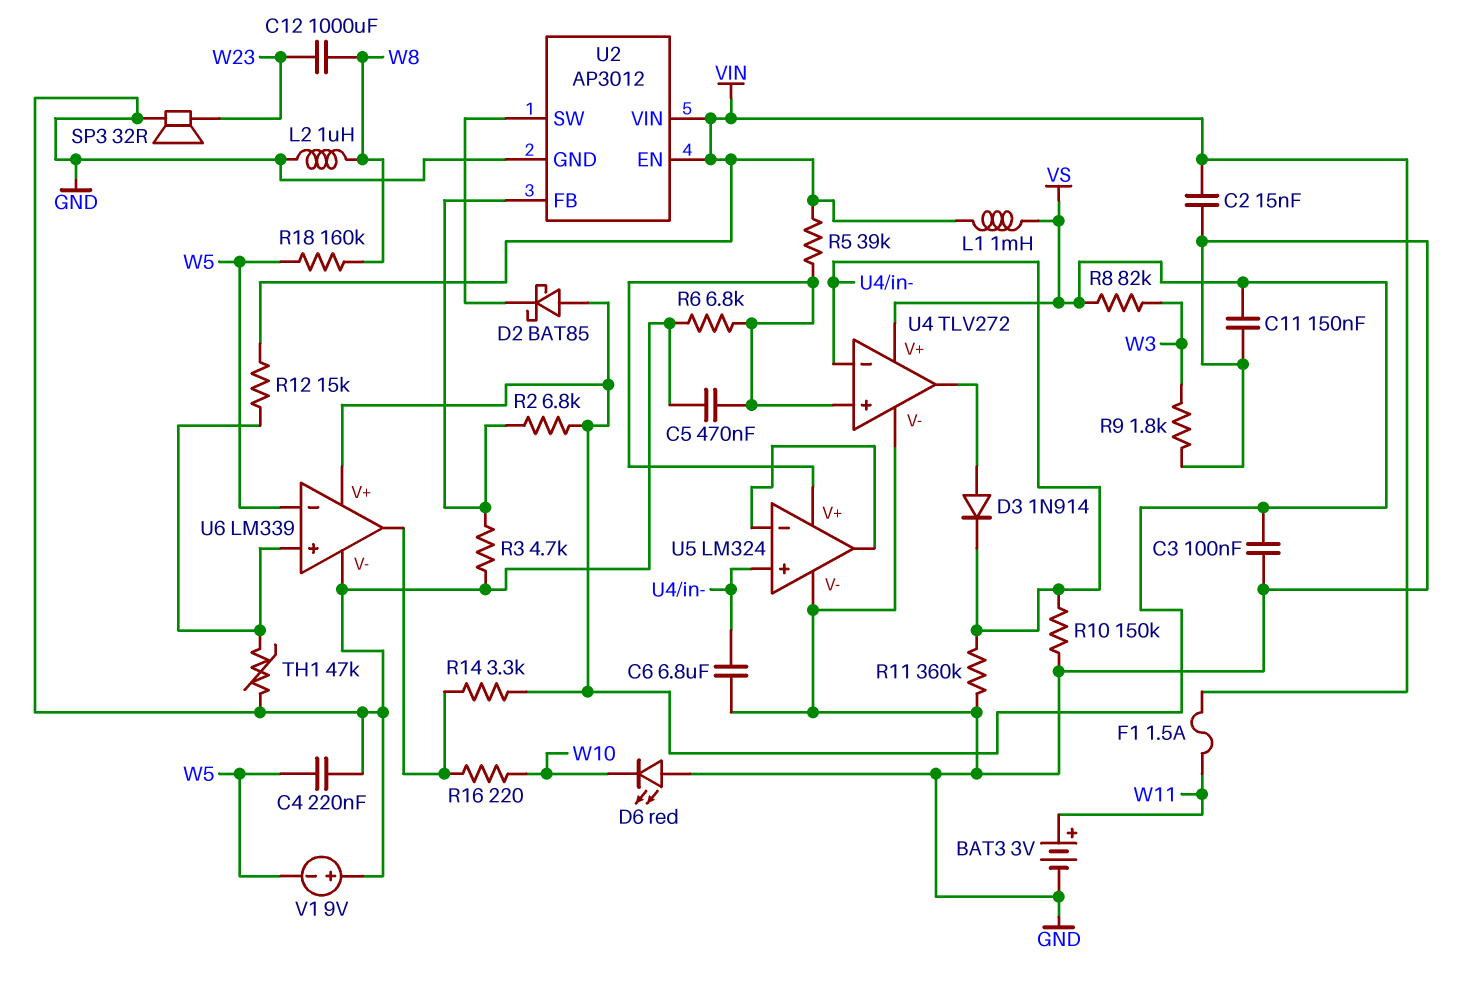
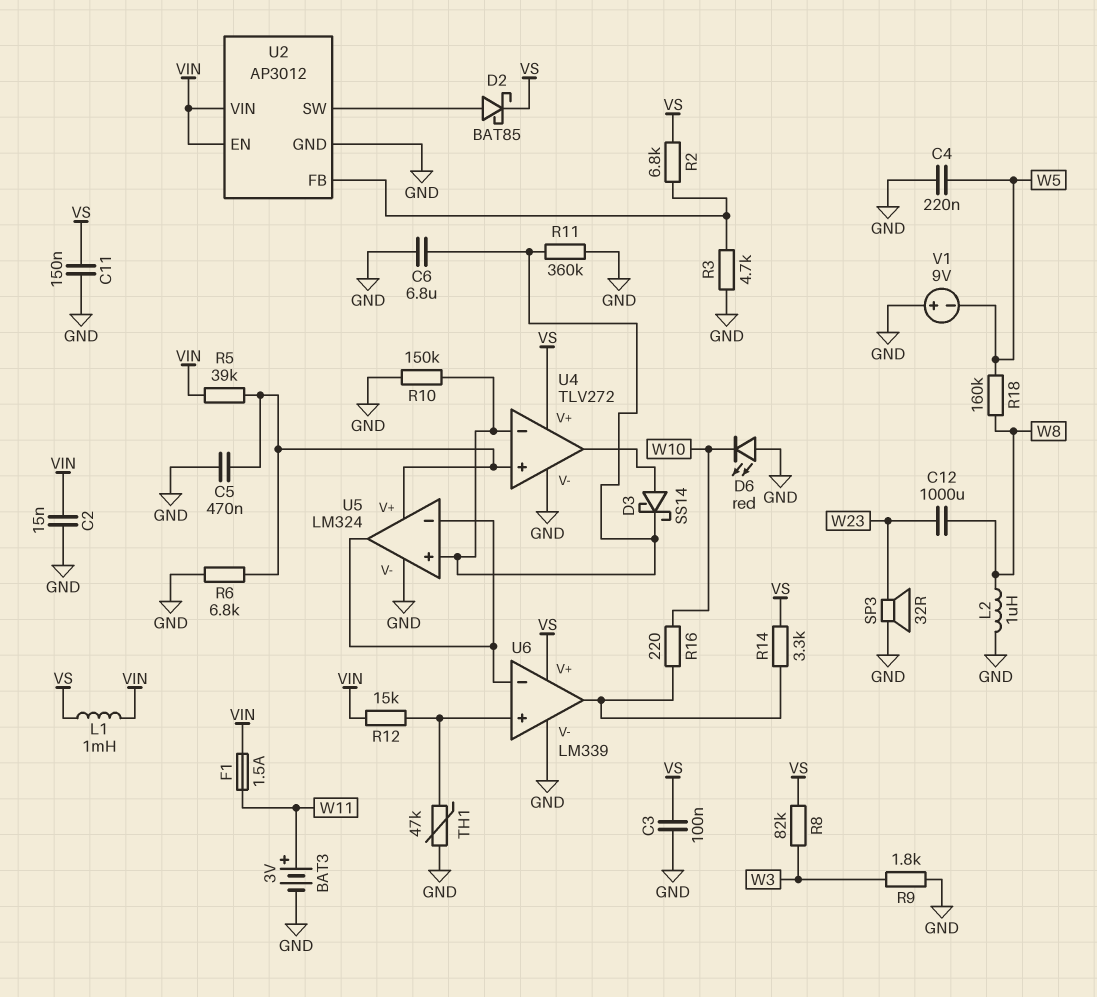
D2: schottky BAT85 (A VS, K U2/SW) -> schottky BAT85 (A U2/SW, K VS)
D3: diode 1N914 (A U4/out, K U4/in-) -> schottky SS14 (A U4/out, K U4/in-)
U6 pin in-: W5 -> U5/in-

